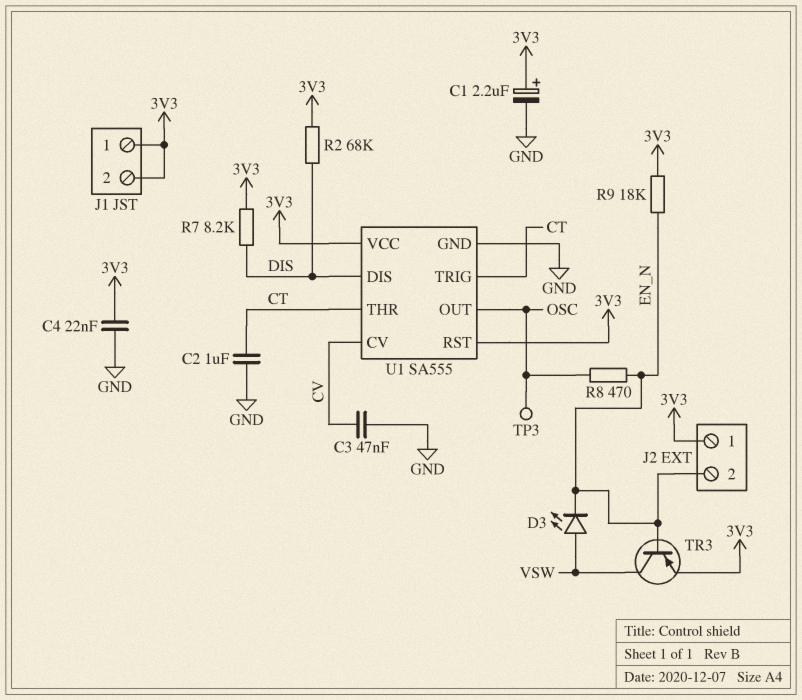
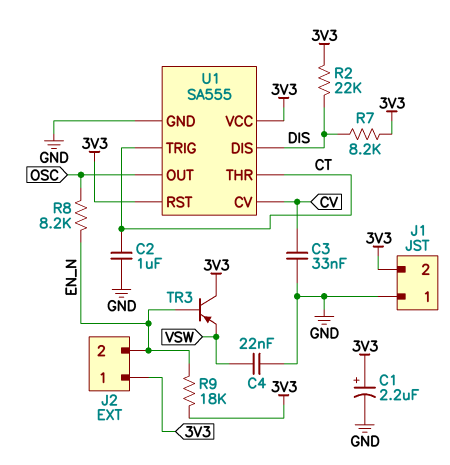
C3: 47nF (CV, GND) -> 33nF (CV, GND)
C4: 22nF (3V3, GND) -> 22nF (GND, VSW)
D3: LED (A VSW, K EN_N) -> none
J1 pin 1: 3V3 -> GND
R2: 68k (3V3, DIS) -> 22k (3V3, DIS)
R8: 470 (EN_N, OSC) -> 8.2k (EN_N, OSC)
TP3: test point (OSC) -> none
TR3: PNP (B EN_N, C VSW, E 3V3) -> PNP (B EN_N, C 3V3, E VSW)

